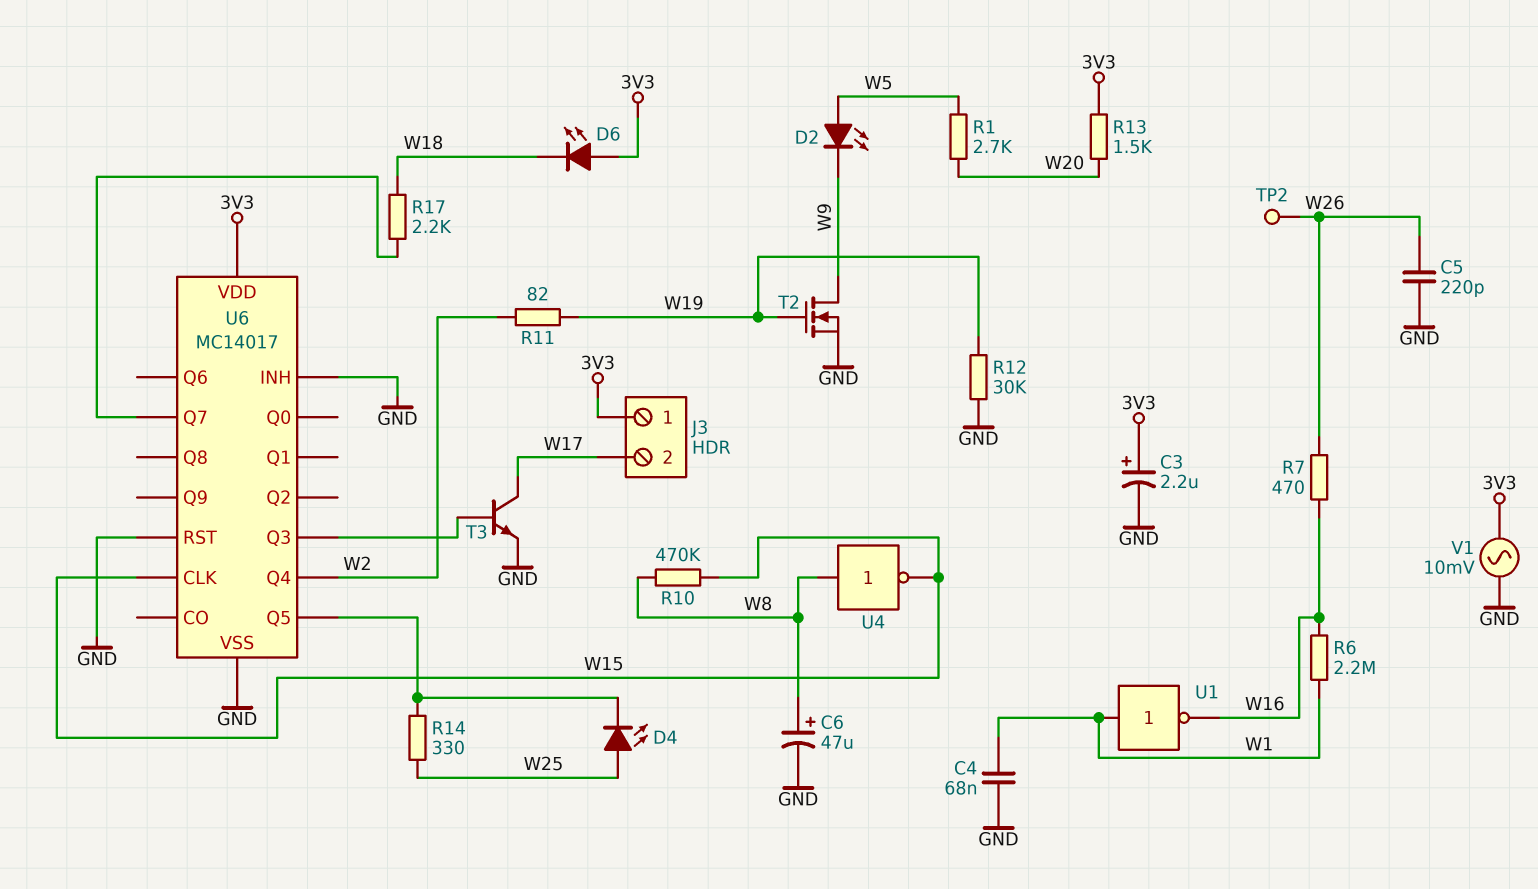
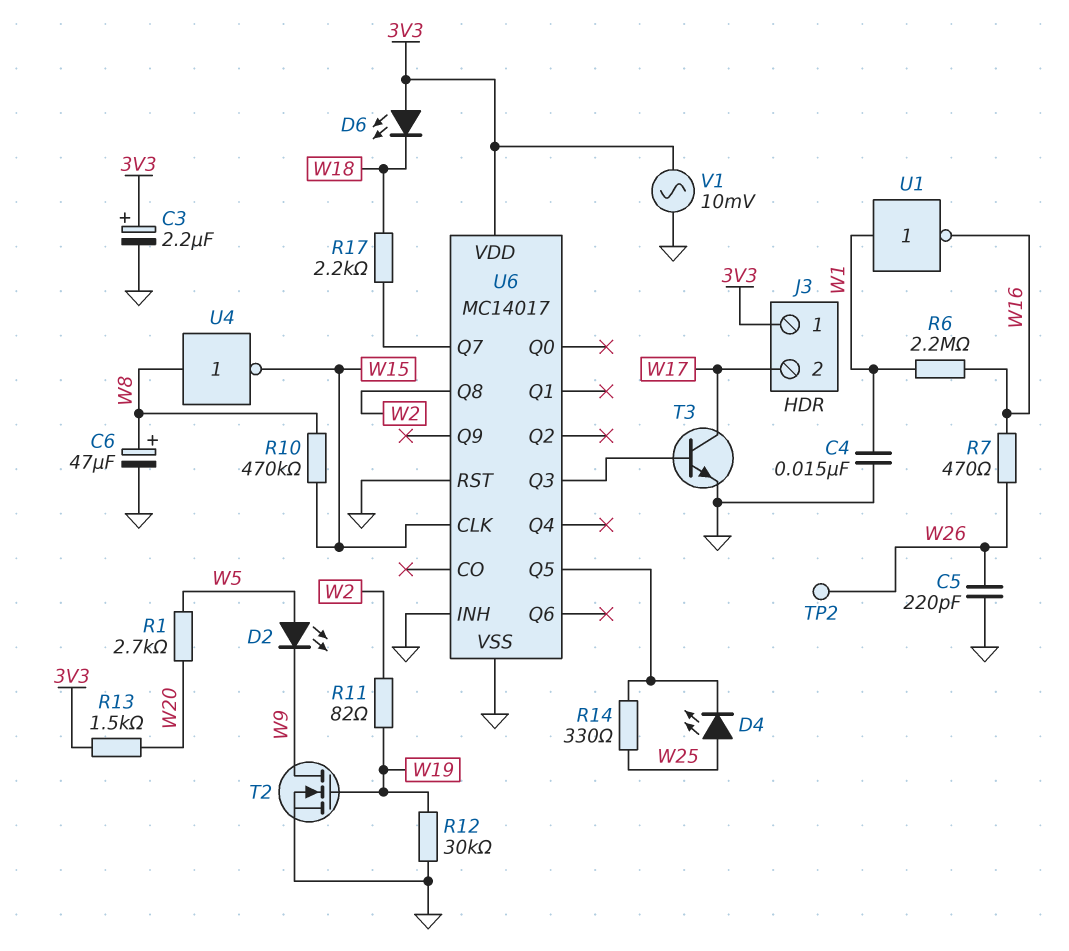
C4: 68nF (GND, W1) -> 15nF (GND, W1)
U6 pin Q4: W2 -> none
U6 pin Q8: none -> W2

